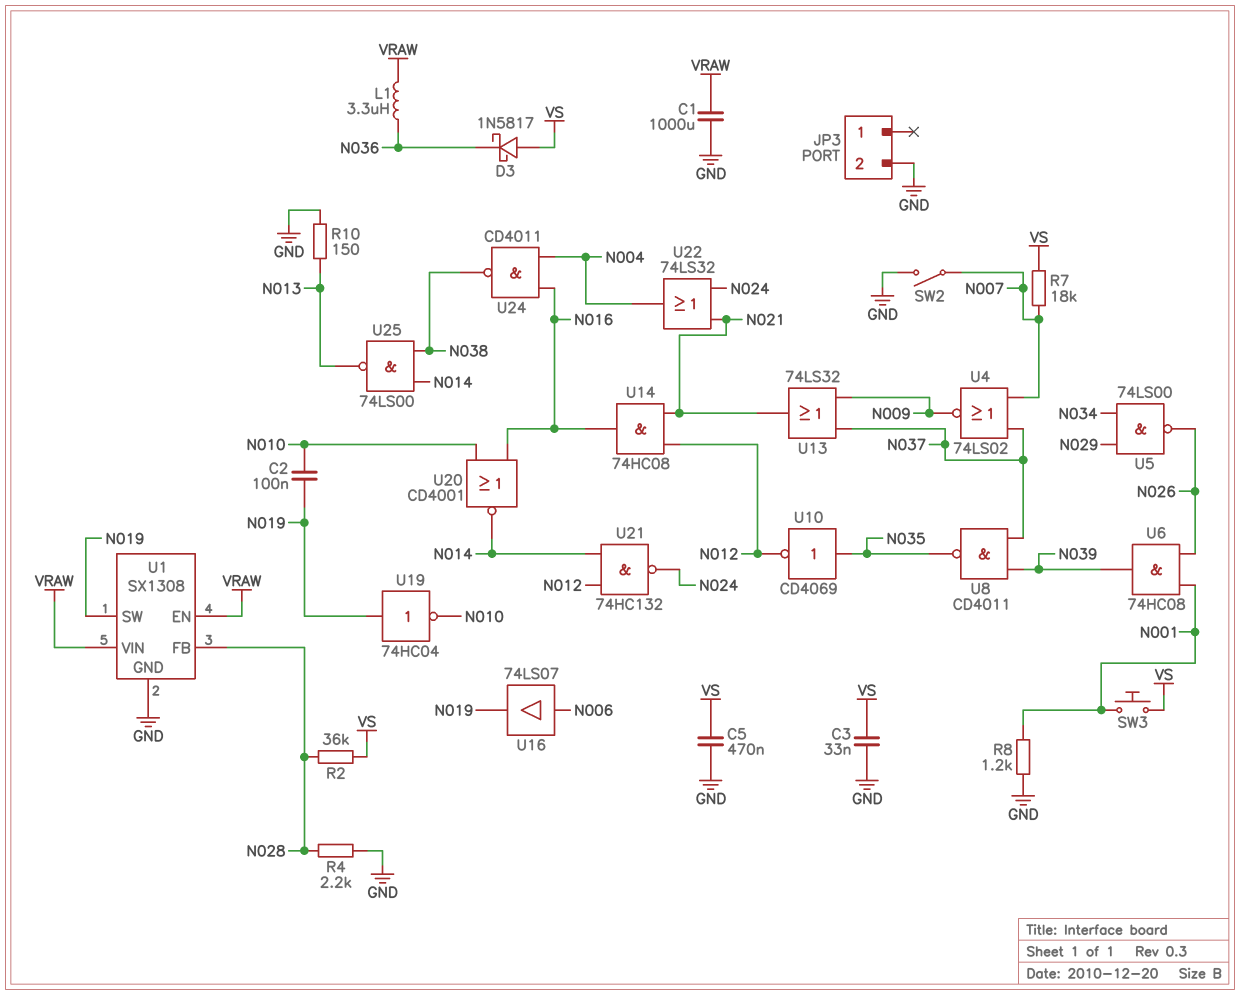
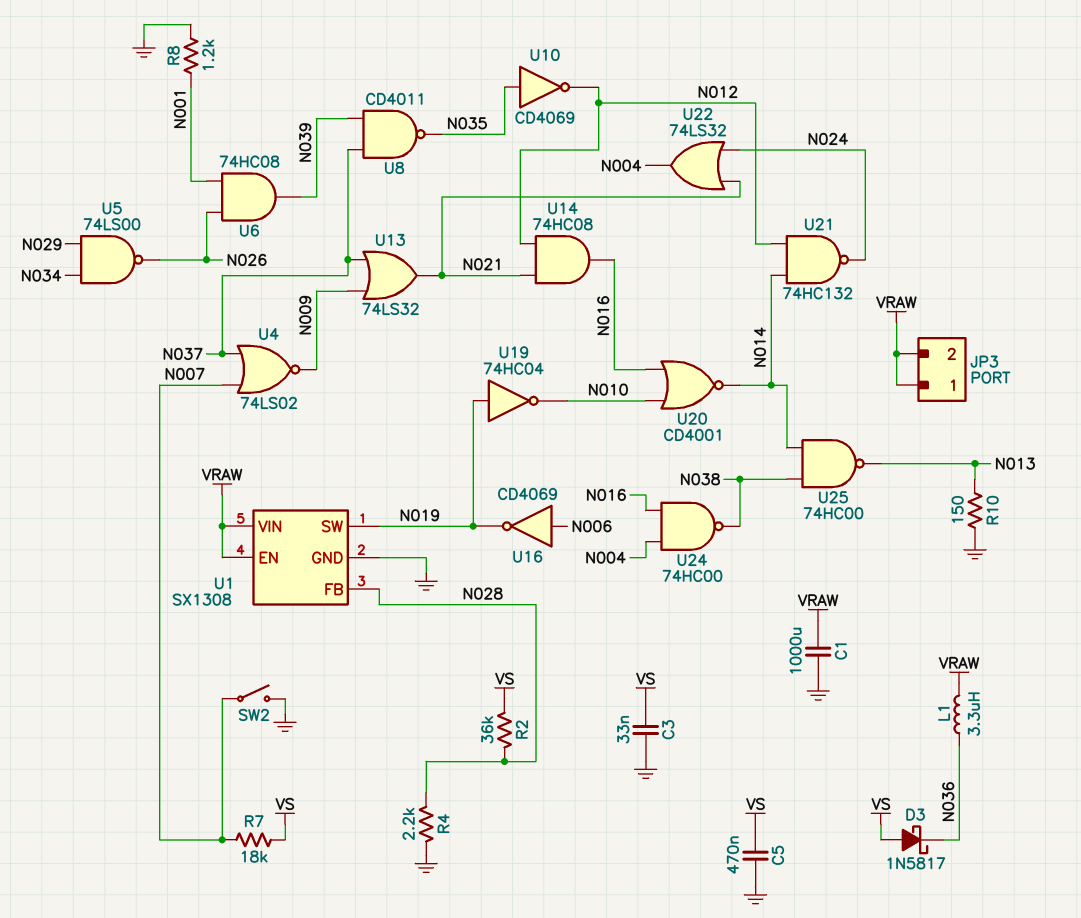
C2: 100nF (N010, N019) -> none
JP3 pin 1: none -> VRAW
JP3 pin 2: GND -> VRAW
SW3: button (N001, VS) -> none
U16: buffer 74LS07 (in N006, out N019) -> NOT CD4069 (in N006, out N019)
U24: NAND CD4011 (in N004, in N016, out N038) -> NAND 74HC00 (in N004, in N016, out N038)
U25: NAND 74LS00 (in N014, in N038, out N013) -> NAND 74HC00 (in N014, in N038, out N013)

